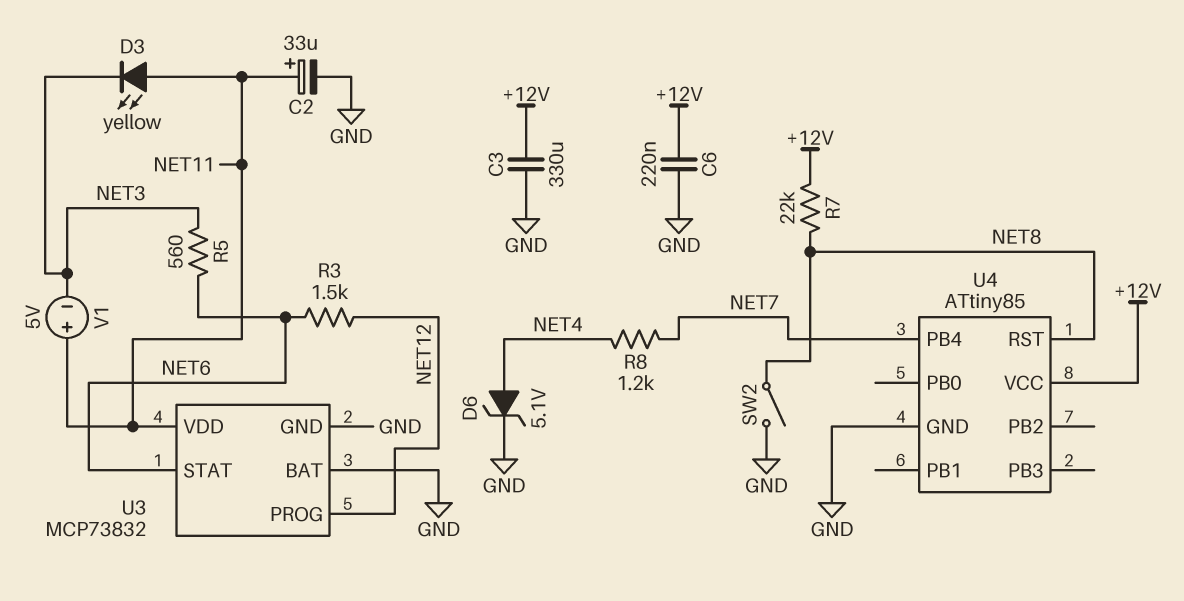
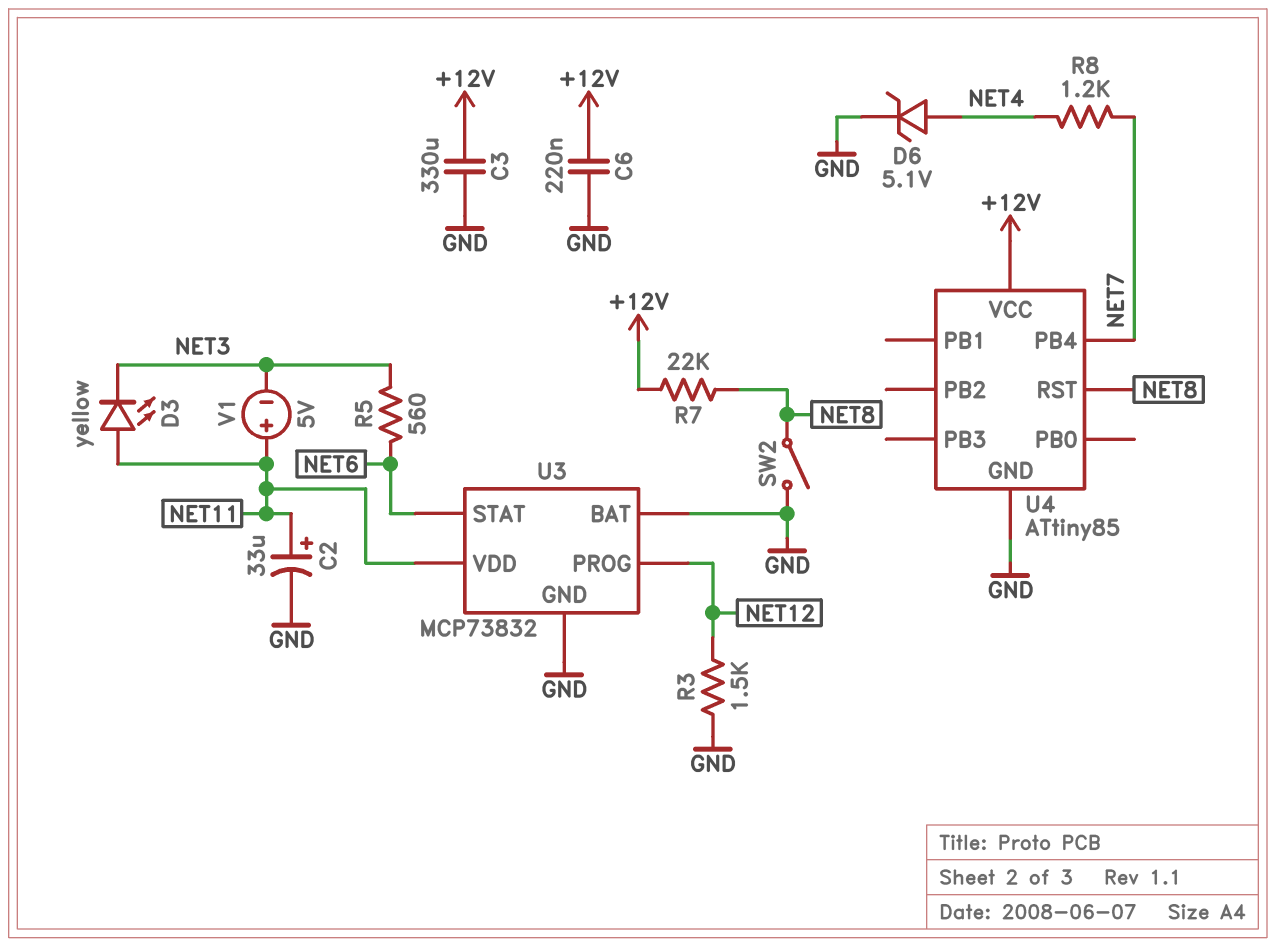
R3: 1.5k (NET6, NET12) -> 1.5k (GND, NET12)

